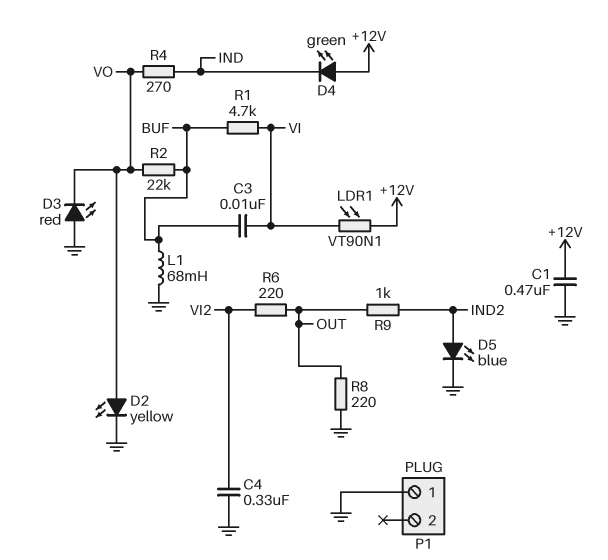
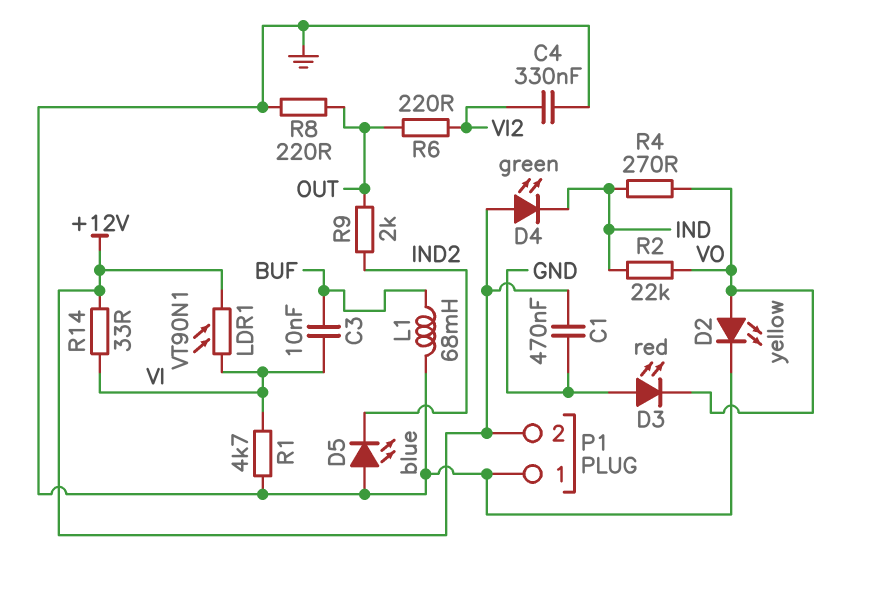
D5: LED blue (A IND2, K GND) -> LED blue (A GND, K IND2)
P1 pin 2: none -> +12V
R1: 4.7k (BUF, VI) -> 4.7k (GND, VI)
R2: 22k (BUF, VO) -> 22k (IND, VO)
R9: 1k (IND2, OUT) -> 2k (IND2, OUT)
R14: none -> 33 (+12V, VI)

